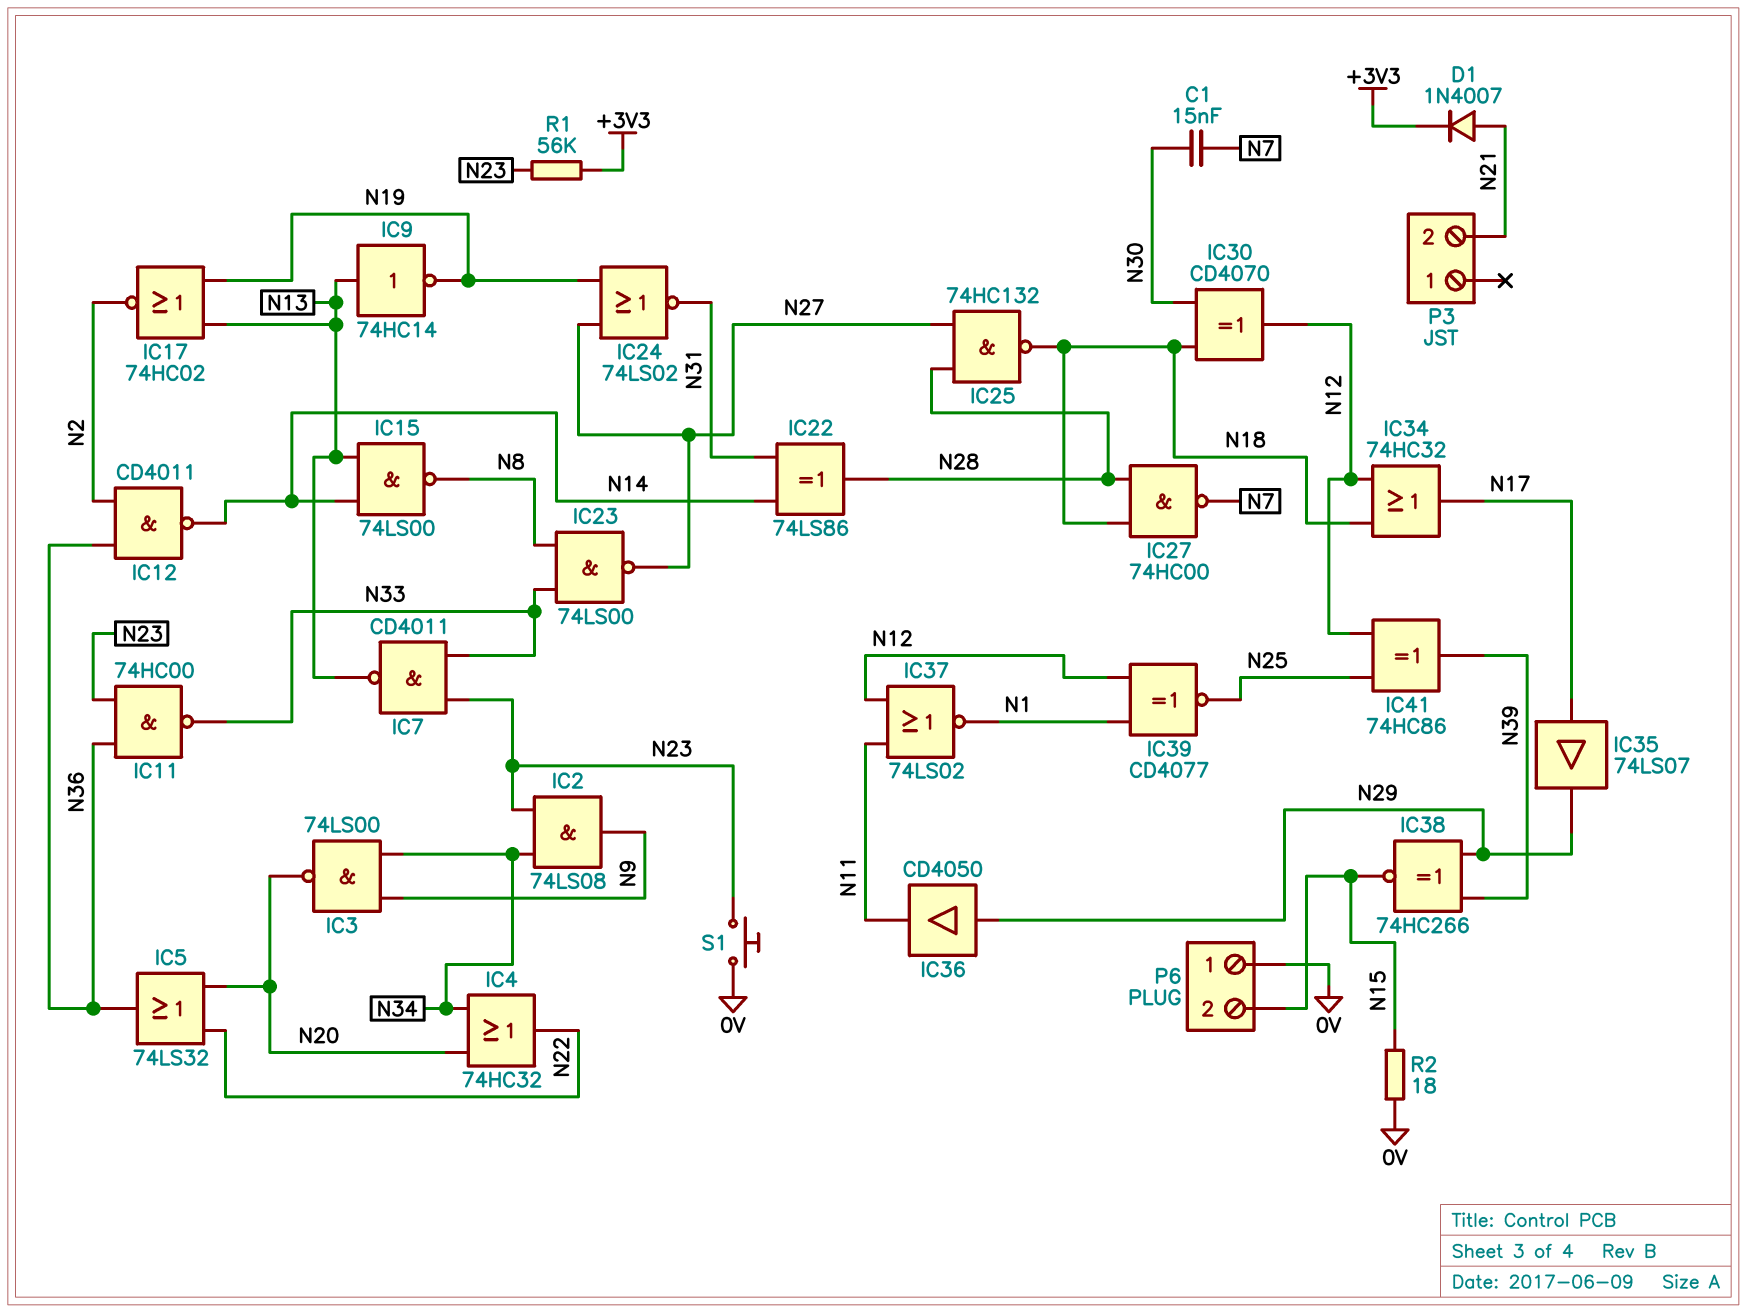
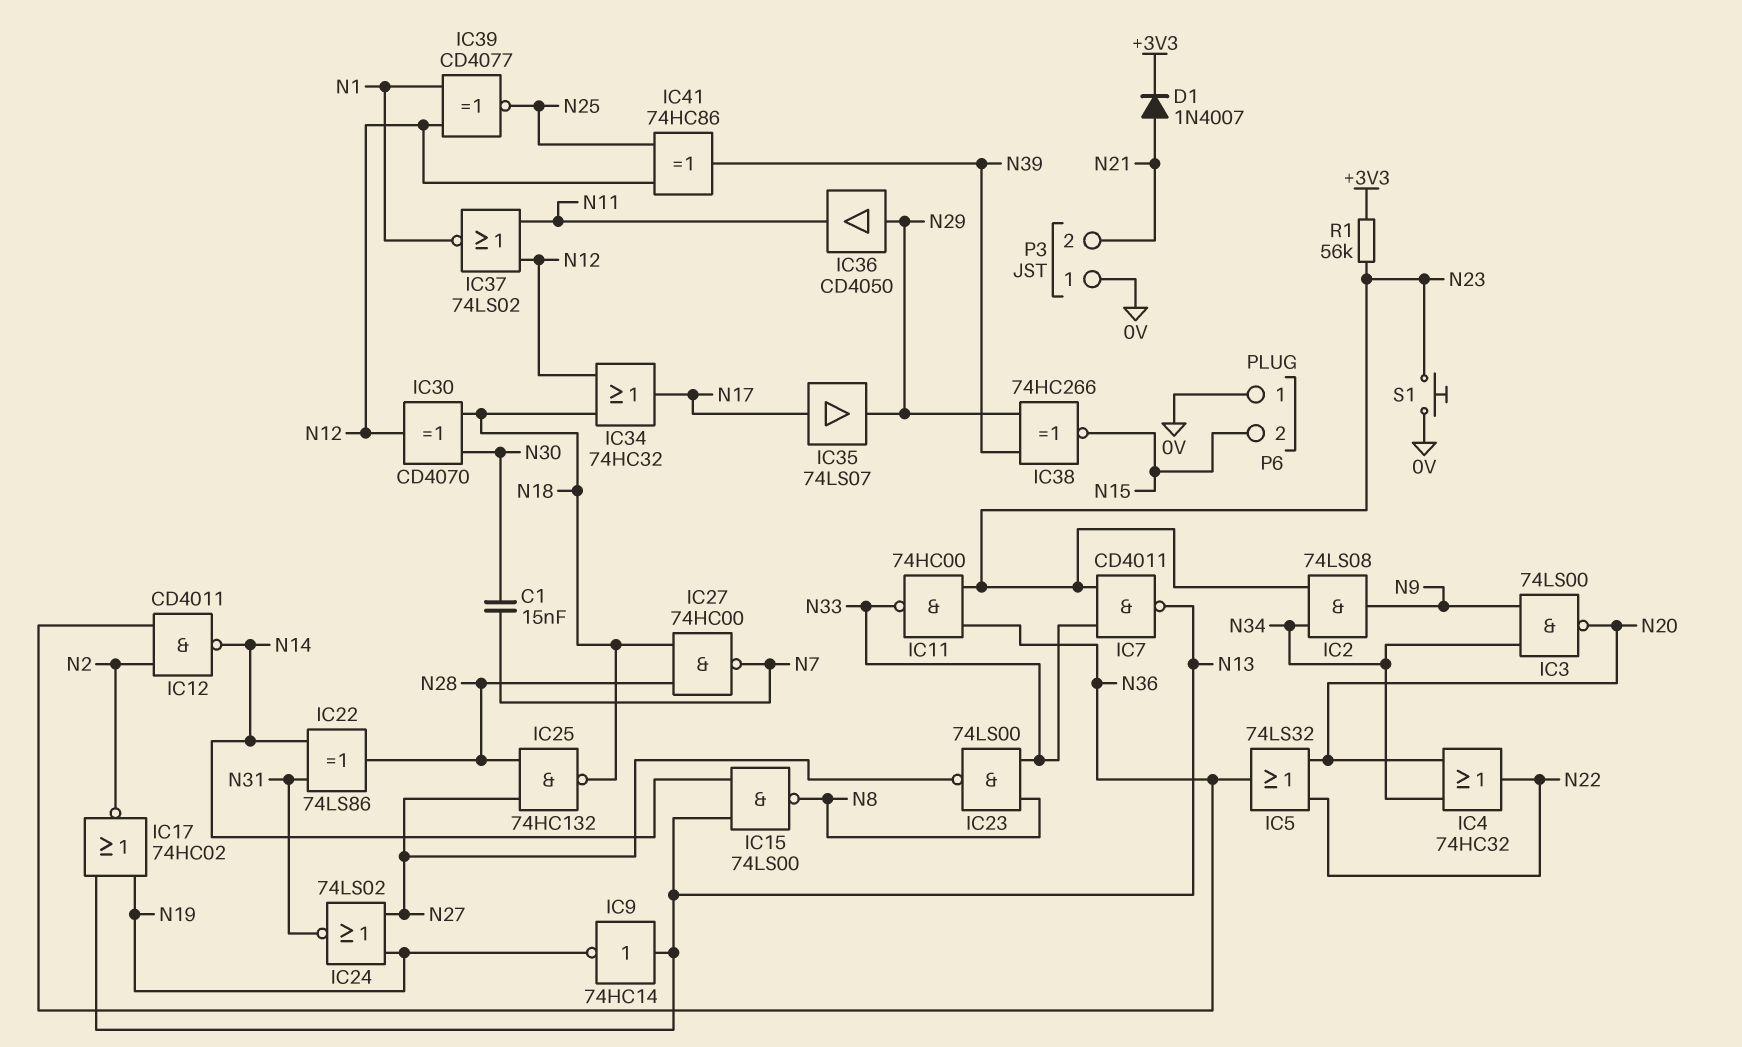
P3 pin 1: none -> 0V
R2: 18 (0V, N15) -> none

